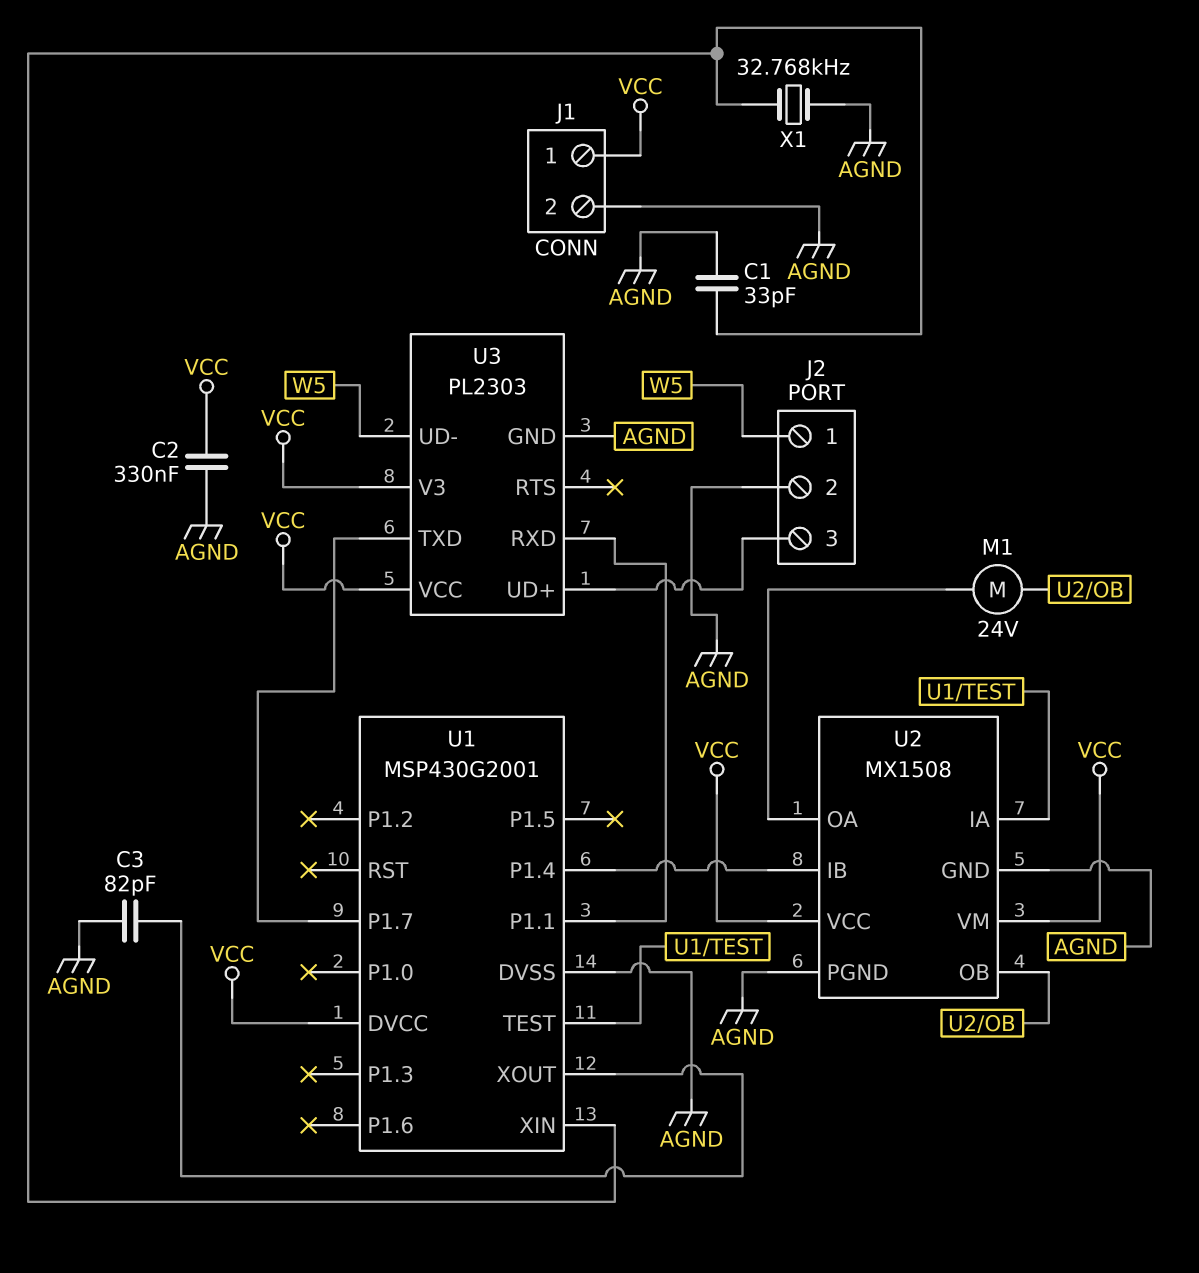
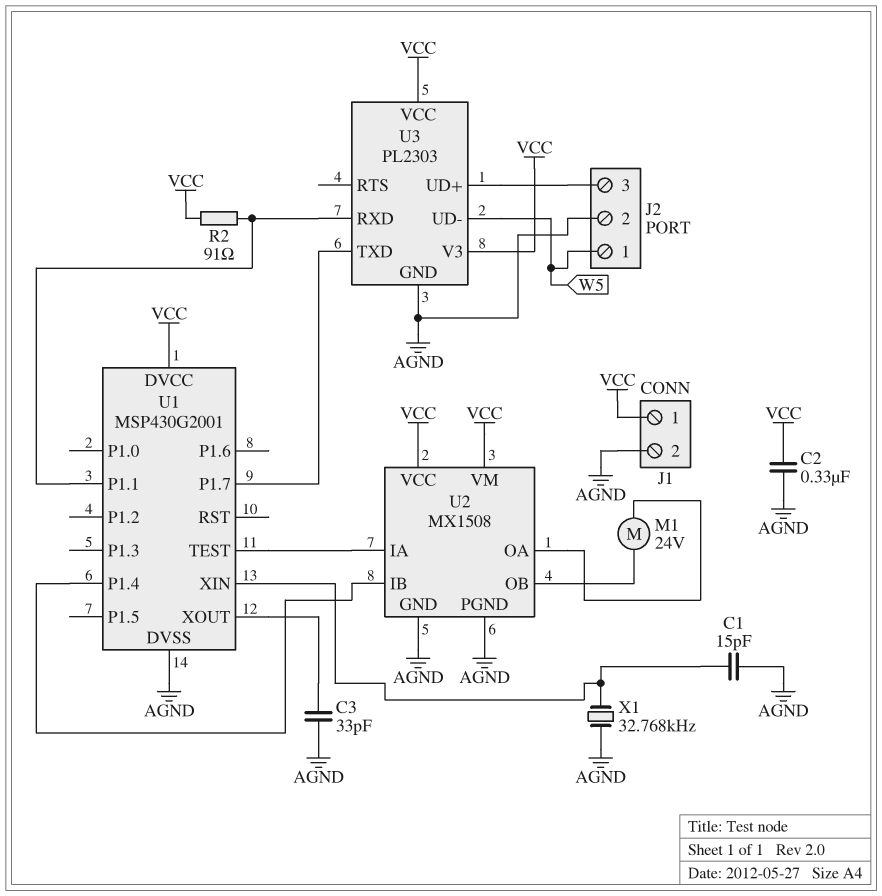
C1: 33pF (AGND, U1/XIN) -> 15pF (AGND, U1/XIN)
C3: 82pF (AGND, U1/XOUT) -> 33pF (AGND, U1/XOUT)
R2: none -> 91 (U1/P1.1, VCC)

